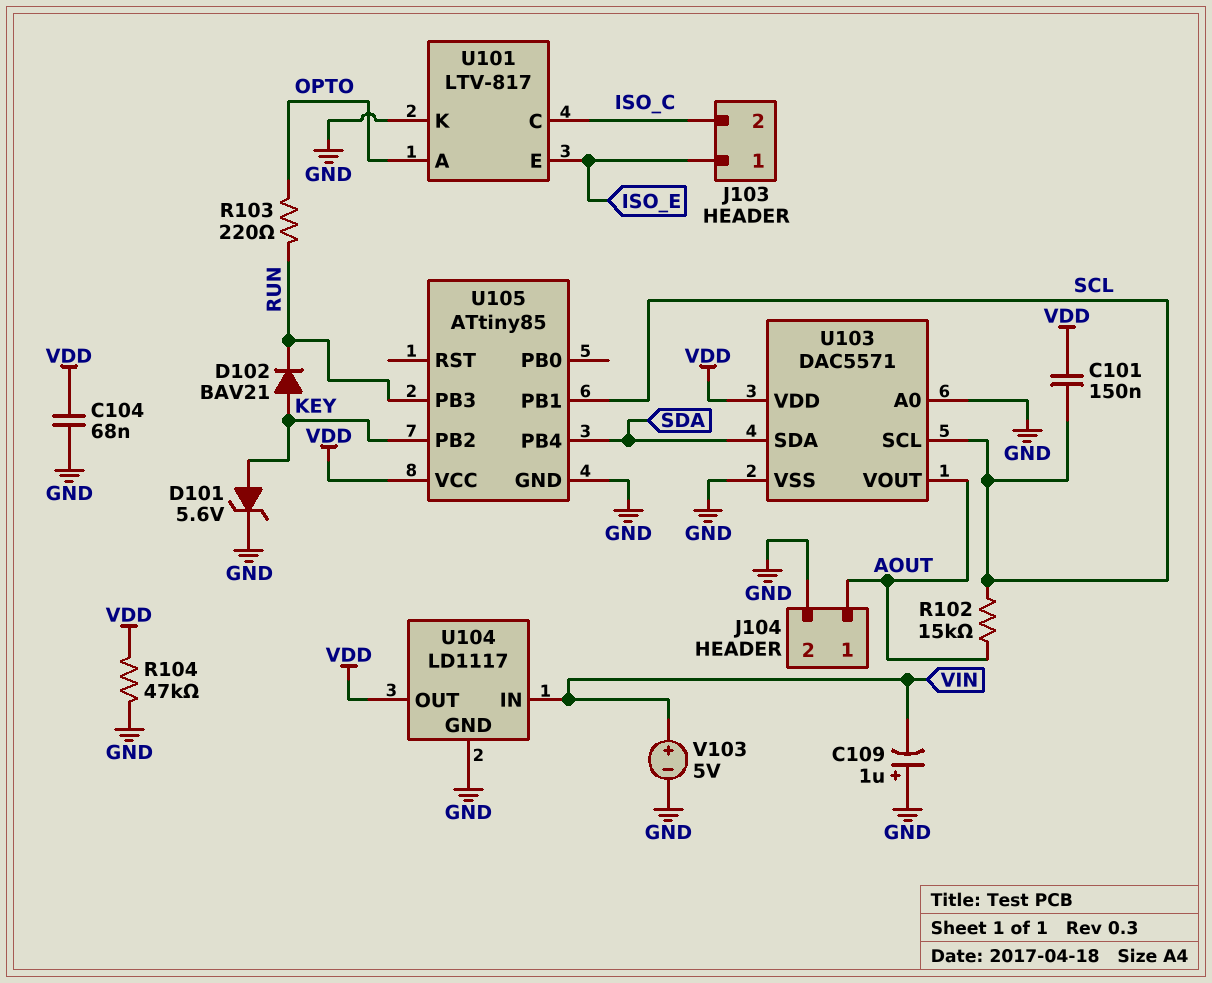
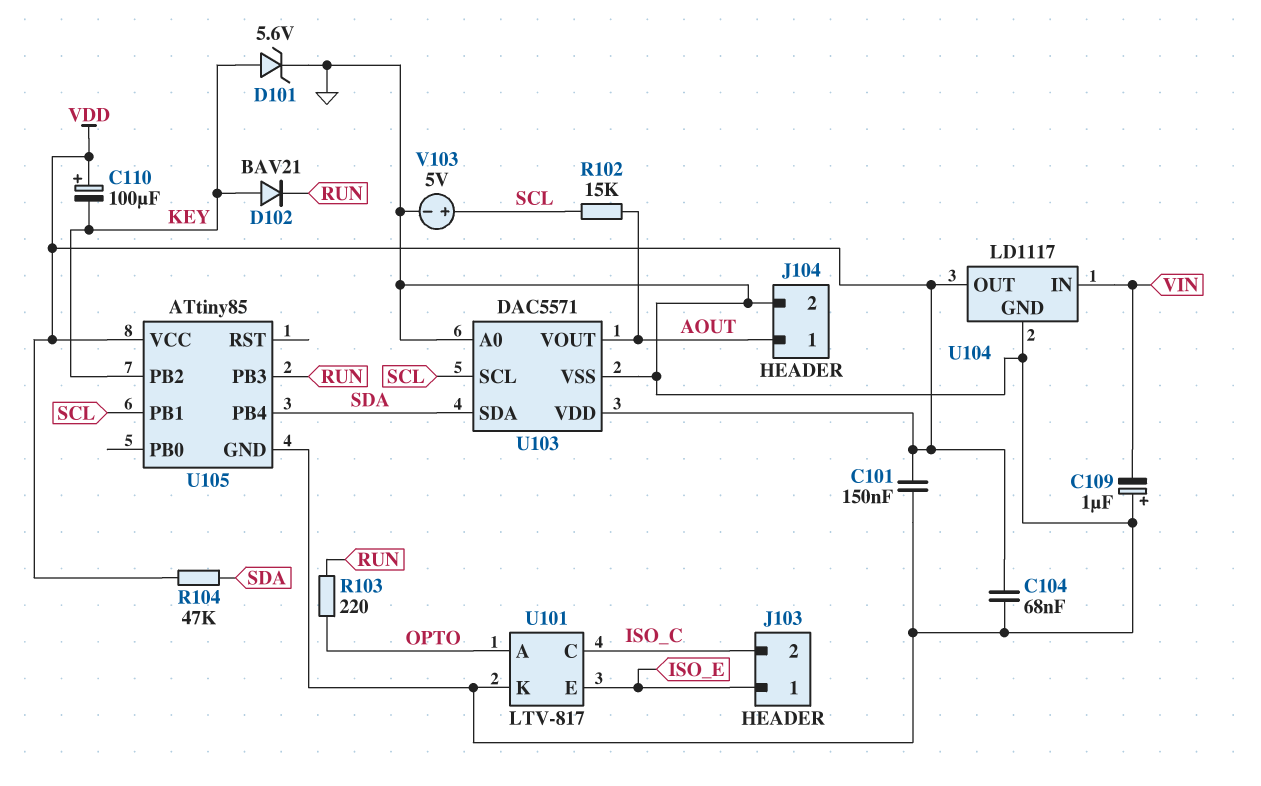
C101: 150nF (SCL, VDD) -> 150nF (GND, VDD)
C110: none -> 100uF (plus VDD, minus KEY)
R104: 47k (GND, VDD) -> 47k (SDA, VDD)
V103: 5V (plus VIN, minus GND) -> 5V (plus SCL, minus GND)

